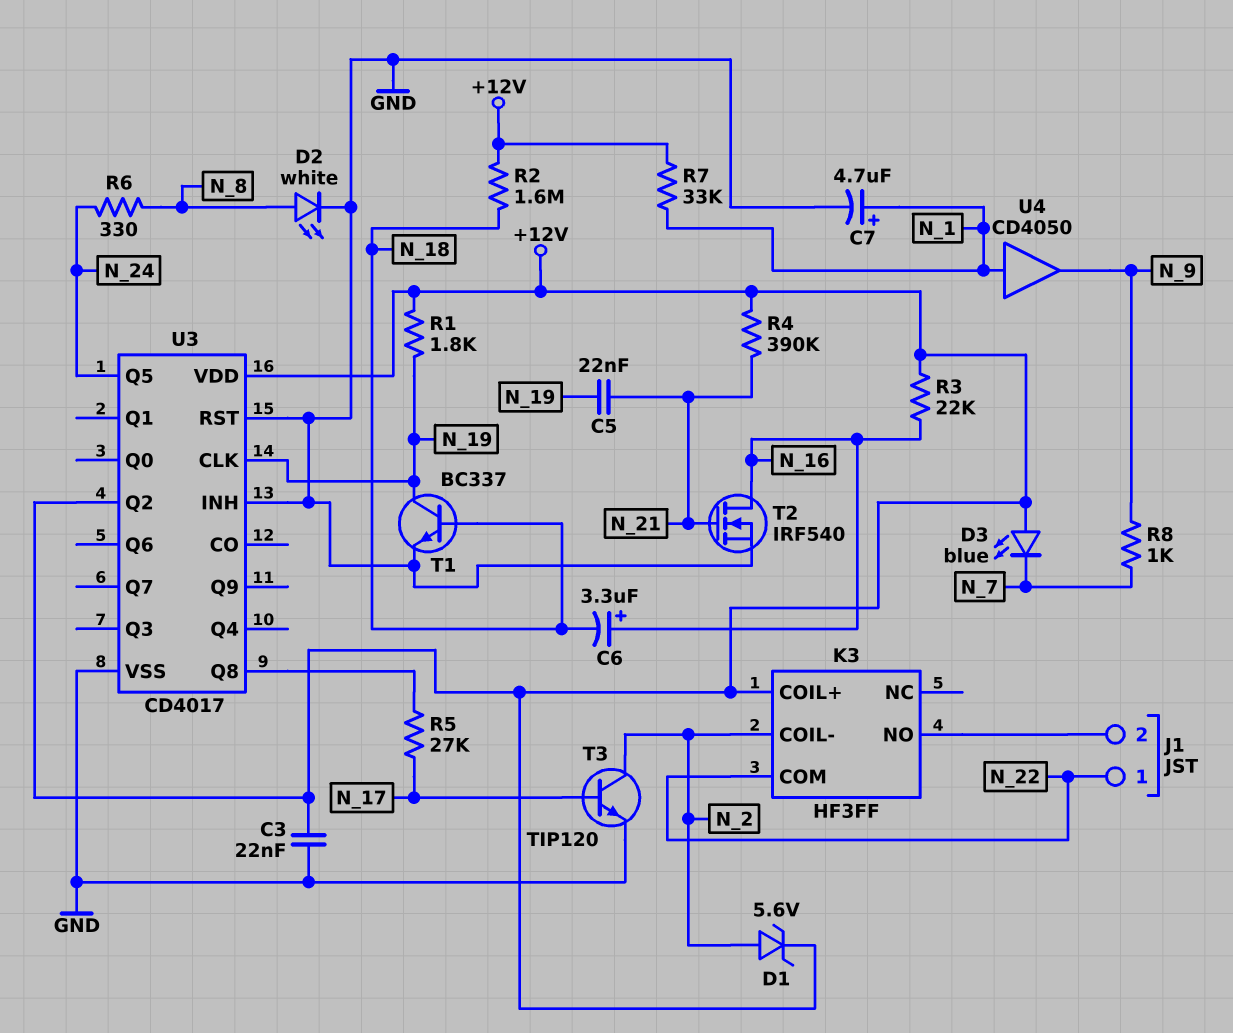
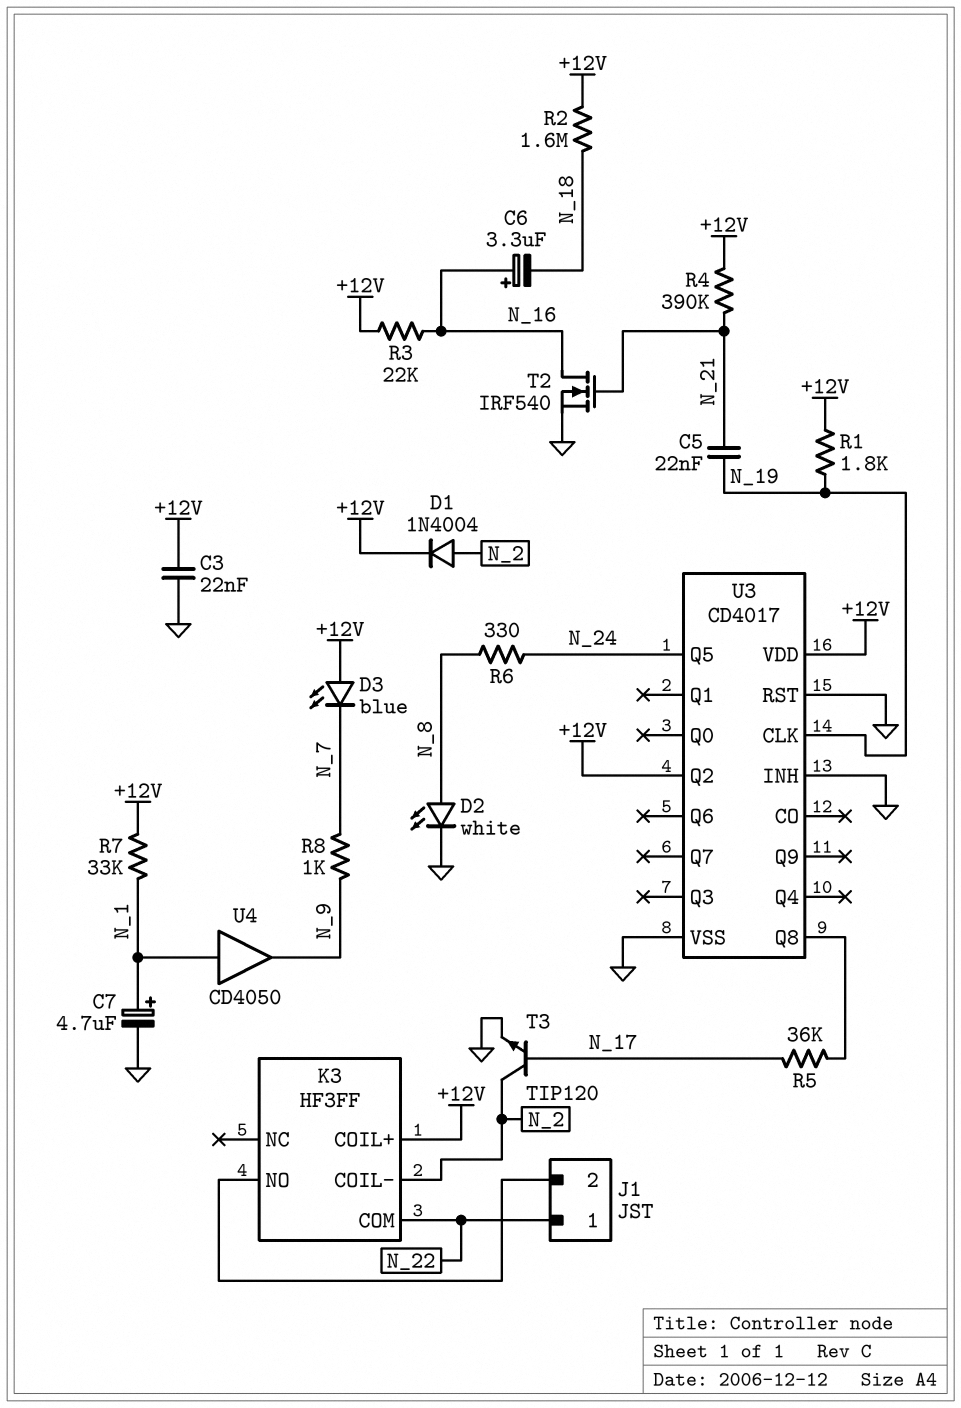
D1: zener 5.6V (A N_2, K +12V) -> diode 1N4004 (A N_2, K +12V)
R5: 27k (N_17, U3/Q8) -> 36k (N_17, U3/Q8)
T1: NPN BC337 (B N_18, C N_19, E GND) -> none

